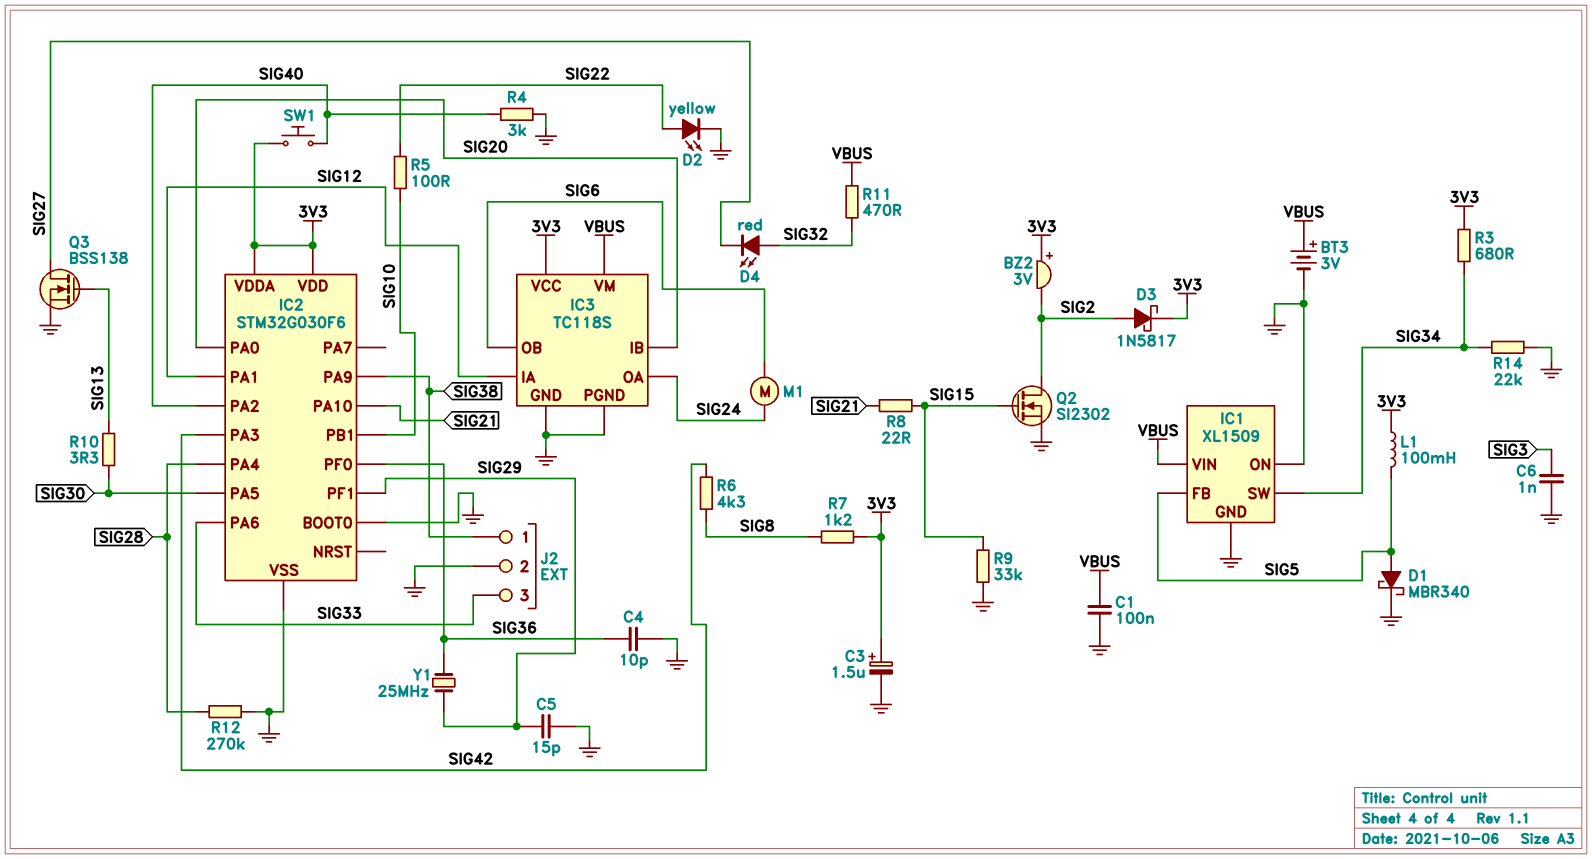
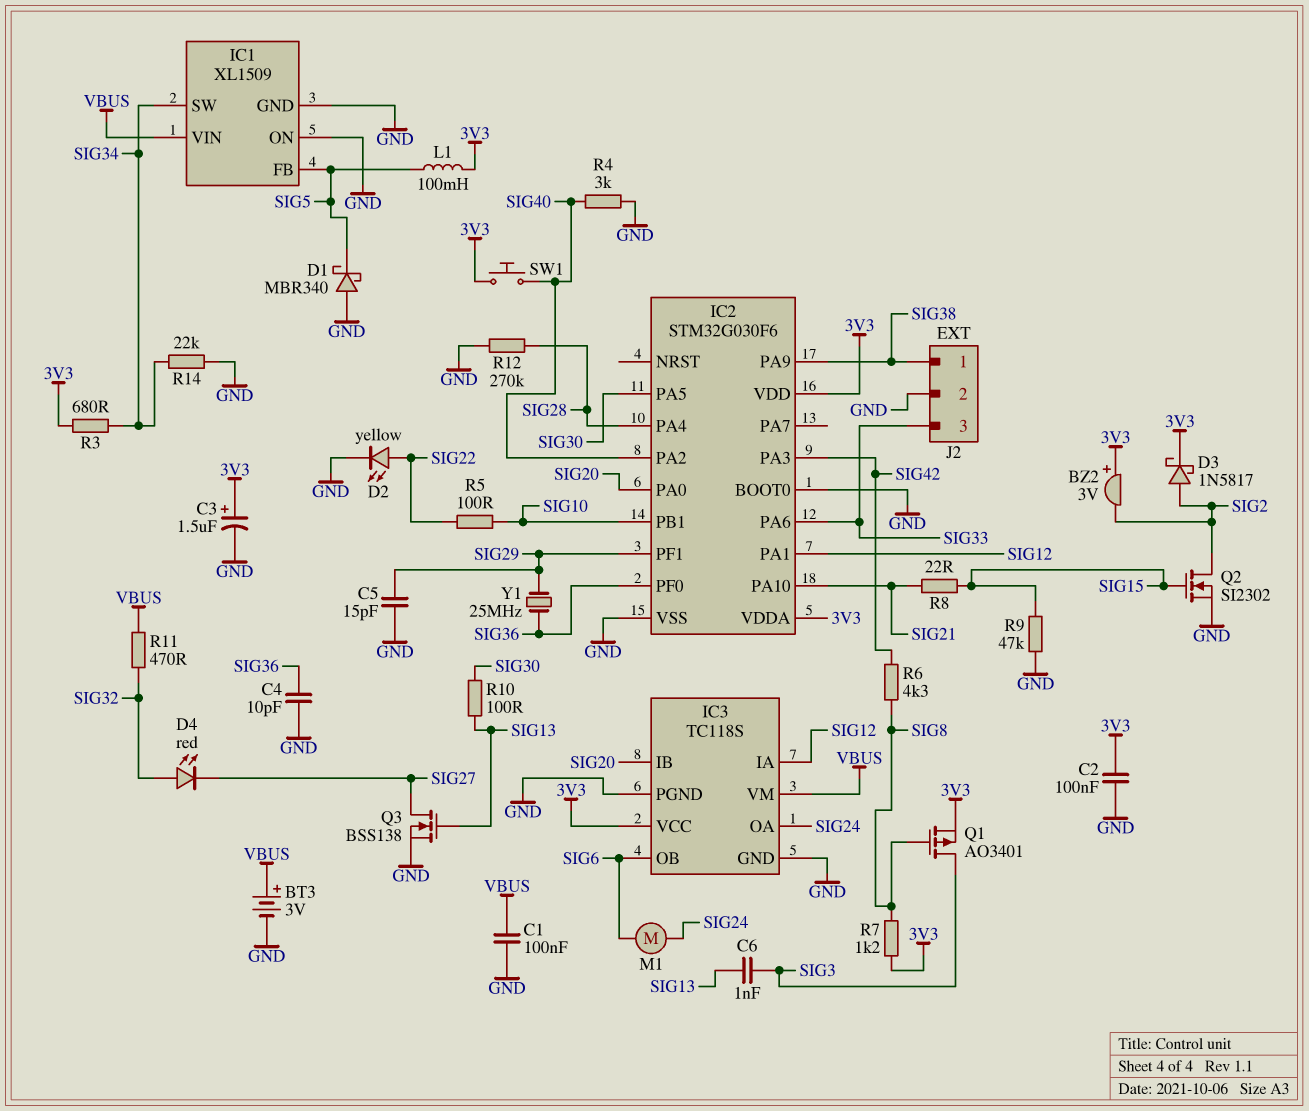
C2: none -> 100nF (3V3, GND)
C6: 1nF (GND, SIG3) -> 1nF (SIG3, SIG13)
D1: schottky MBR340 (A SIG5, K GND) -> schottky MBR340 (A GND, K SIG5)
Q1: none -> PMOS AO3401 (G SIG8, D SIG3, S 3V3)
R9: 33k (GND, SIG15) -> 47k (GND, SIG15)
R10: 3.3 (SIG13, SIG30) -> 100 (SIG13, SIG30)

